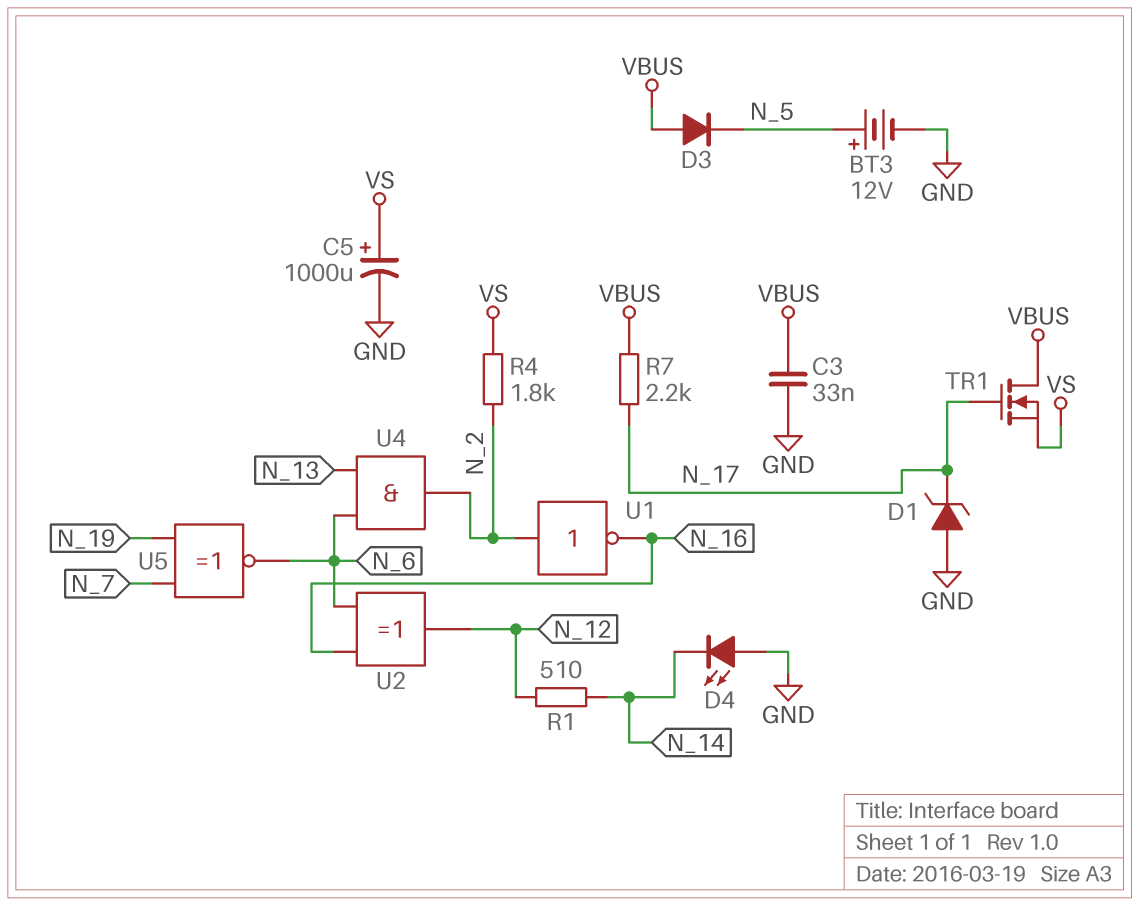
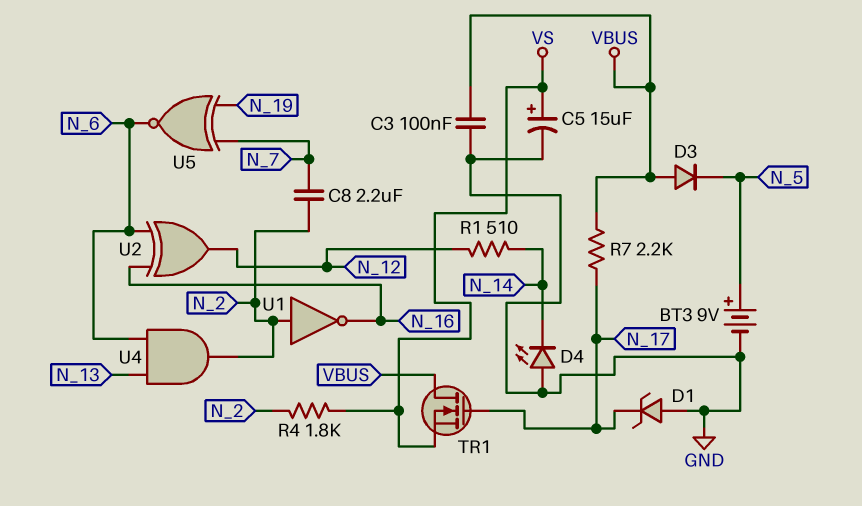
BT3: 12V (plus N_5, minus GND) -> 9V (plus N_5, minus GND)
C3: 33nF (GND, VBUS) -> 100nF (GND, VBUS)
C5: 1000uF (plus VS, minus GND) -> 15uF (plus VS, minus GND)
C8: none -> 2.2uF (N_2, N_7)

